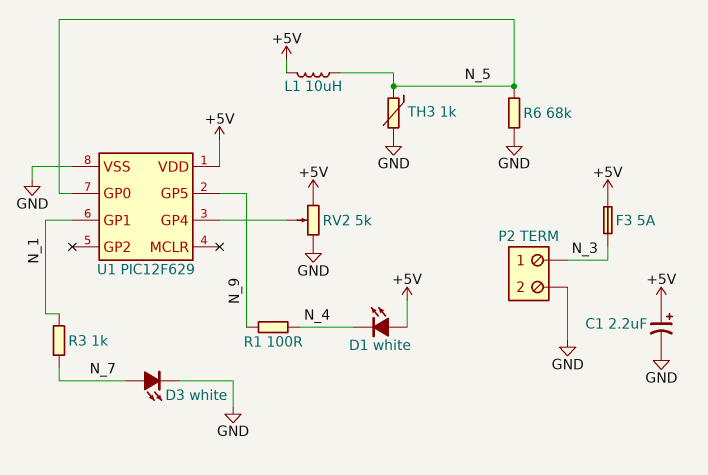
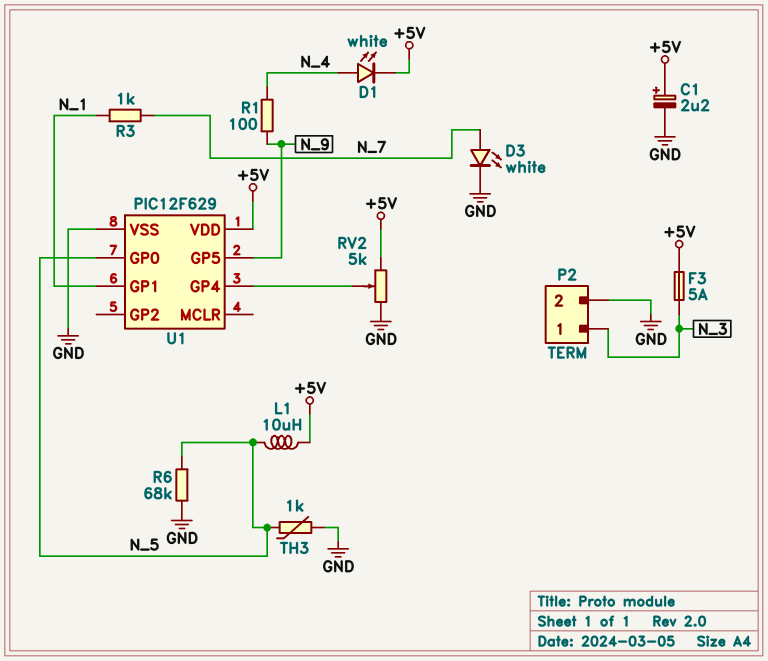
D1: LED white (A +5V, K N_4) -> LED white (A N_4, K +5V)

